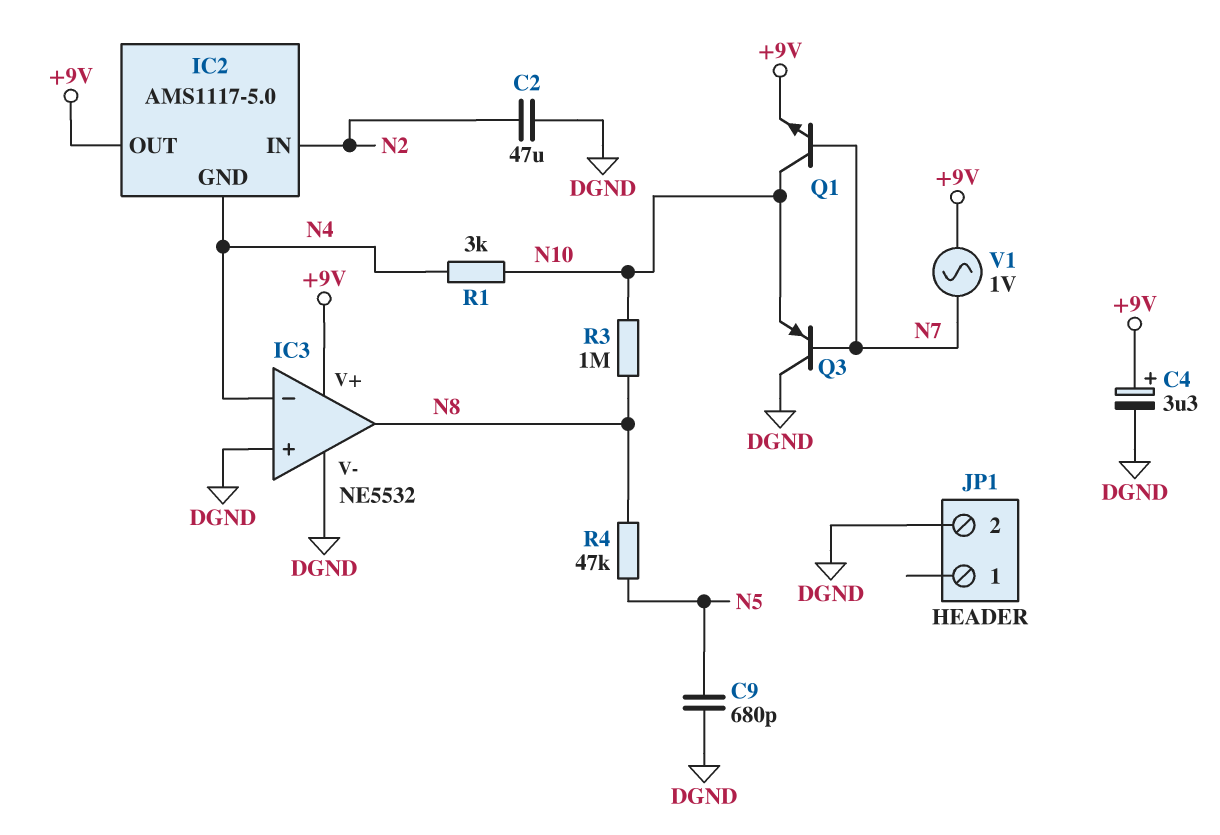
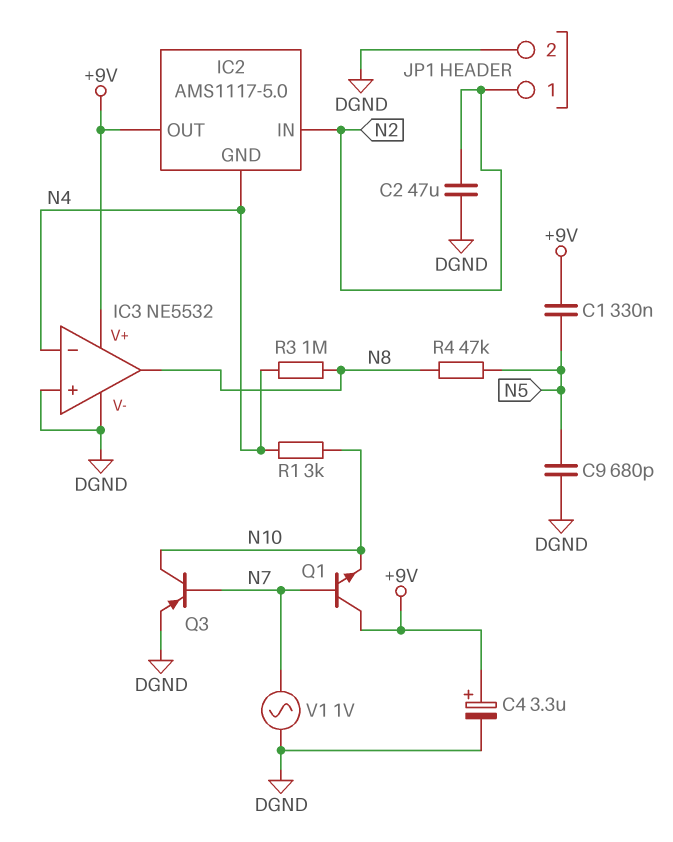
C1: none -> 330nF (+9V, N5)
JP1 pin 1: none -> N2
Q1: NPN (B N7, C N10, E +9V) -> NPN (B N7, C +9V, E N10)
Q3: PNP (B N7, C DGND, E N10) -> PNP (B N7, C N10, E DGND)
R3: 1M (N8, N10) -> 1M (N4, N8)
V1: AC 1V (+9V, N7) -> AC 1V (DGND, N7)

